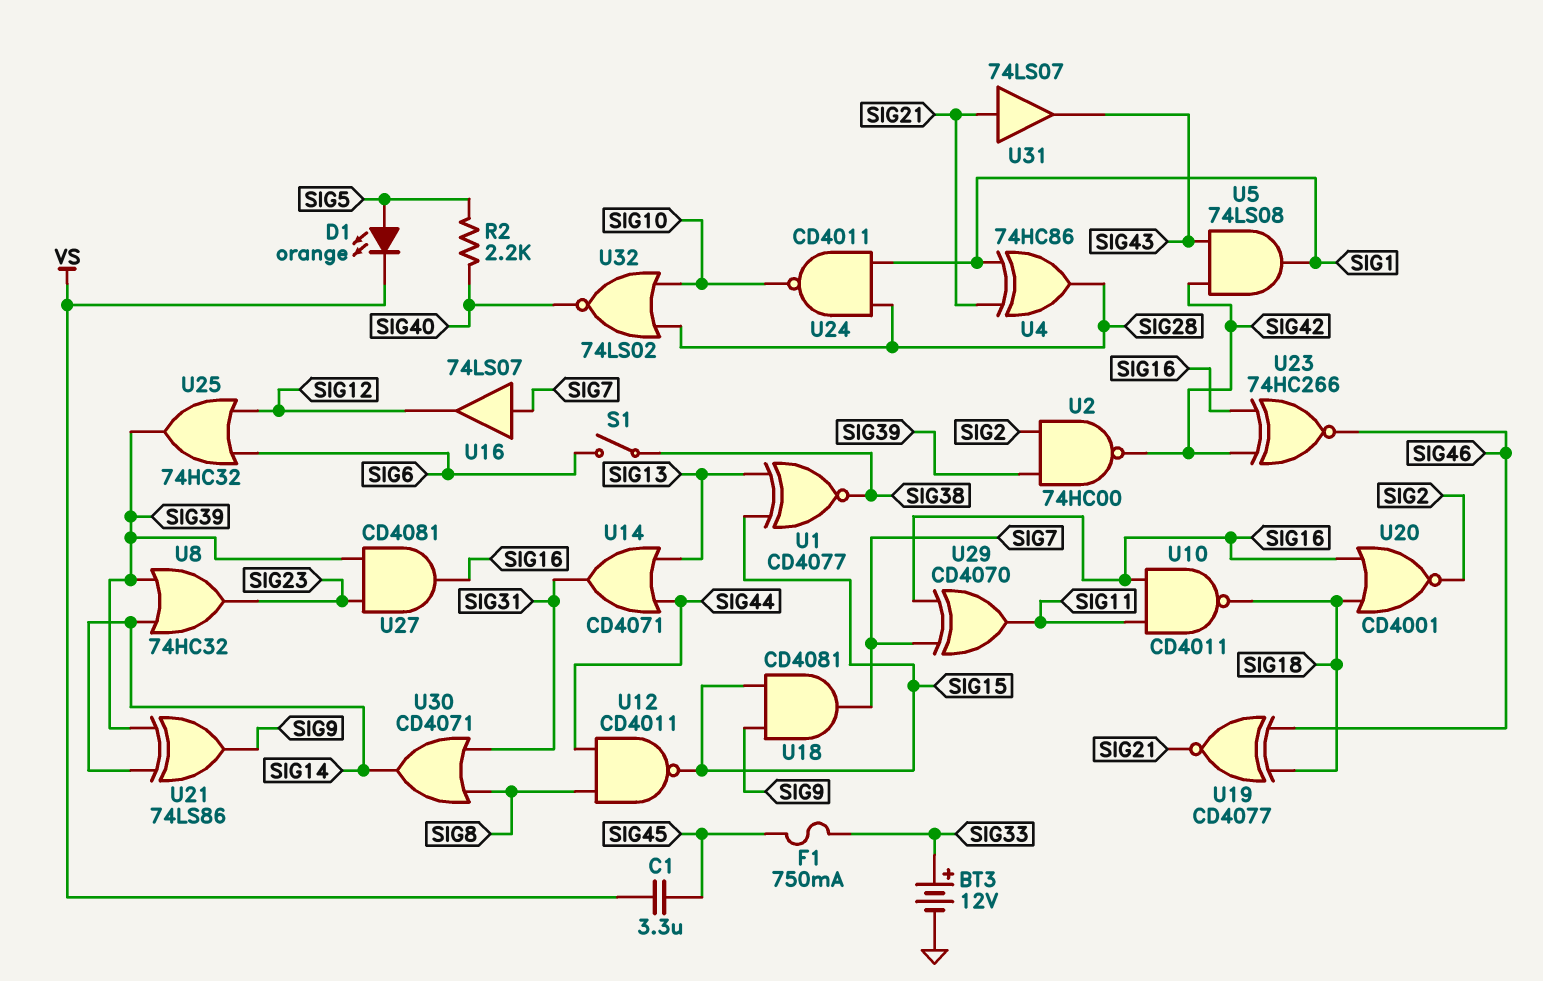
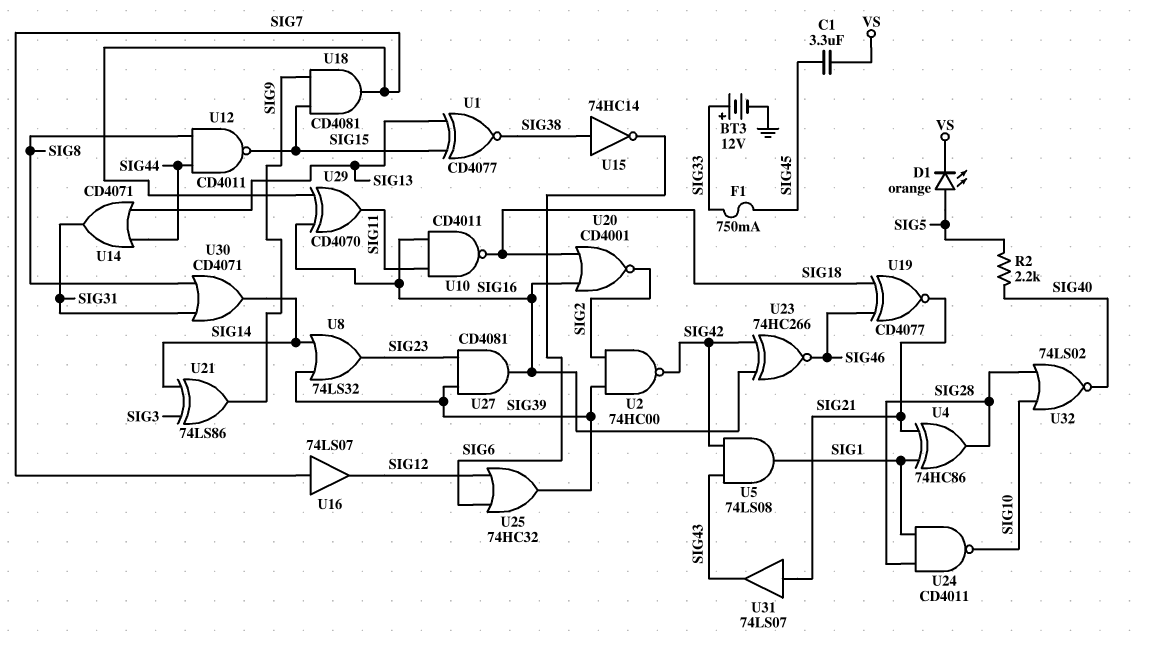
S1: switch (SIG6, SIG38) -> none
U8: OR 74HC32 (in SIG14, in SIG39, out SIG23) -> OR 74LS32 (in SIG14, in SIG39, out SIG23)
U15: none -> NOT 74HC14 (in SIG38, out SIG6)
U21: XOR 74LS86 (in SIG14, in SIG39, out SIG9) -> XOR 74LS86 (in SIG3, in SIG14, out SIG9)

